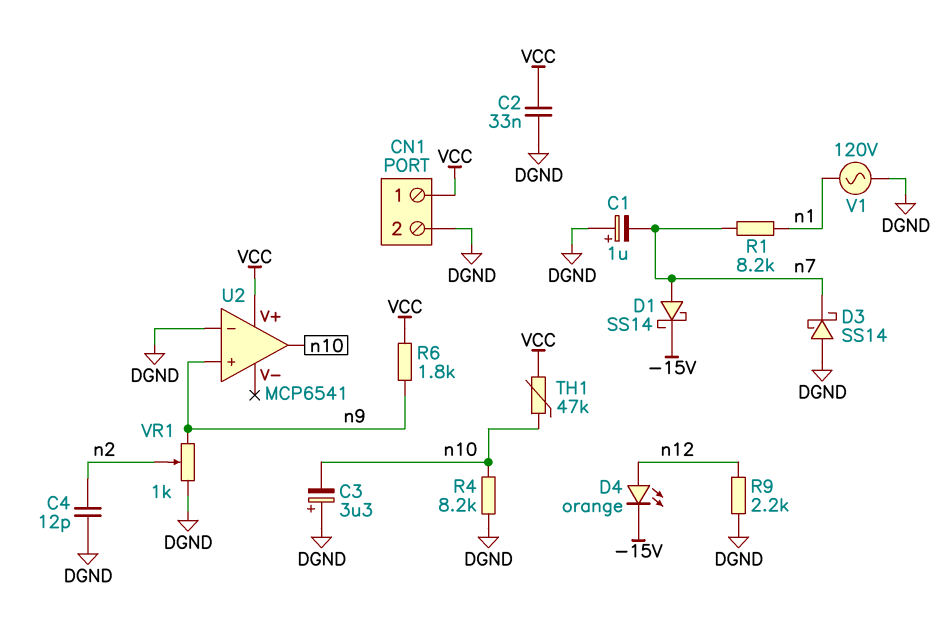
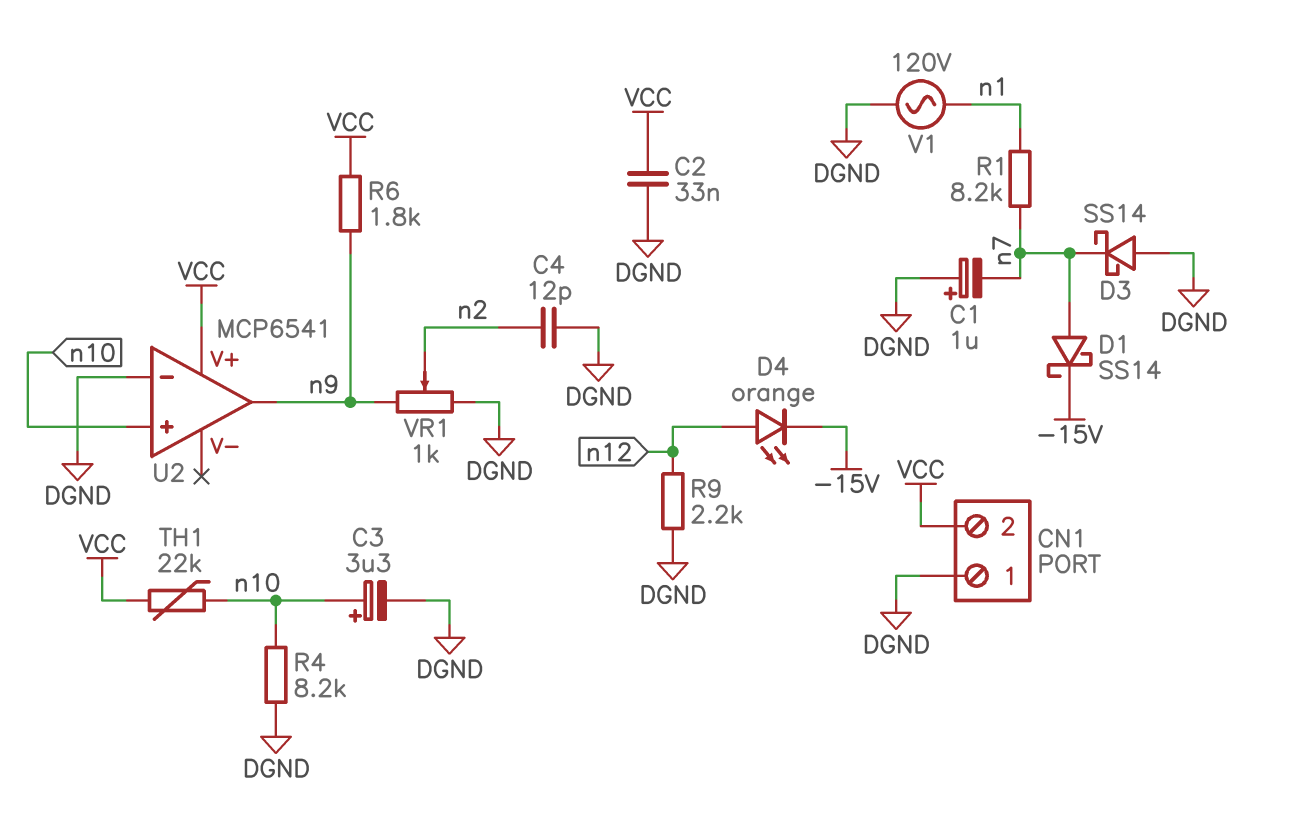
C3: 3.3uF (plus DGND, minus n10) -> 3.3uF (plus n10, minus DGND)
CN1 pin 1: VCC -> DGND
CN1 pin 2: DGND -> VCC
TH1: 47k (VCC, n10) -> 22k (VCC, n10)
U2 pin in+: n9 -> n10
U2 pin out: n10 -> n9

